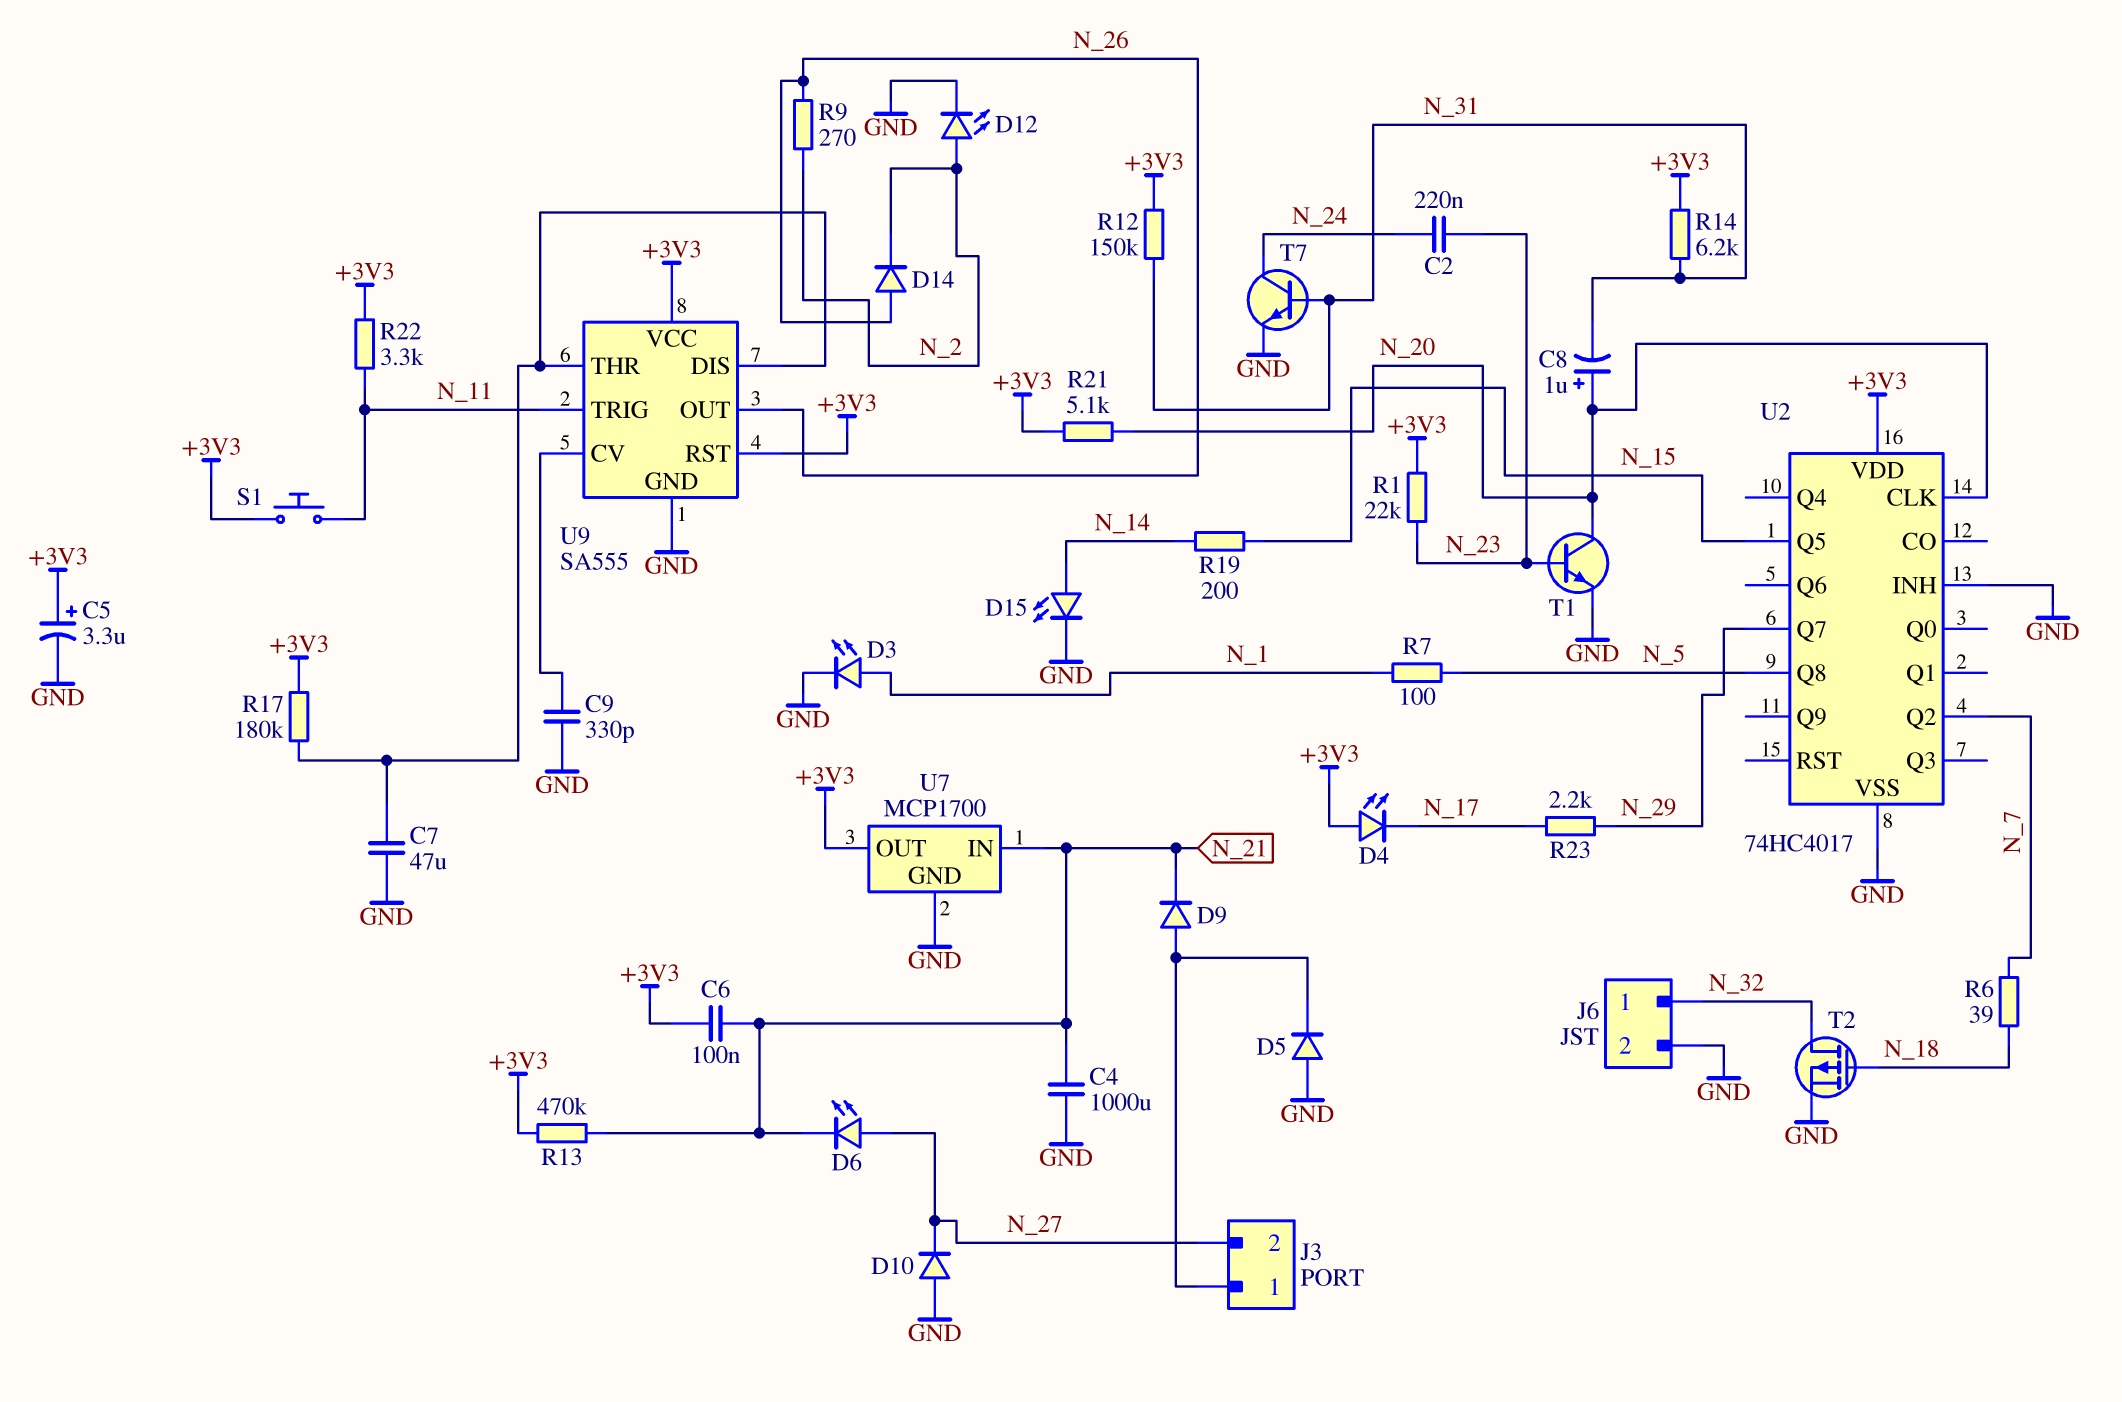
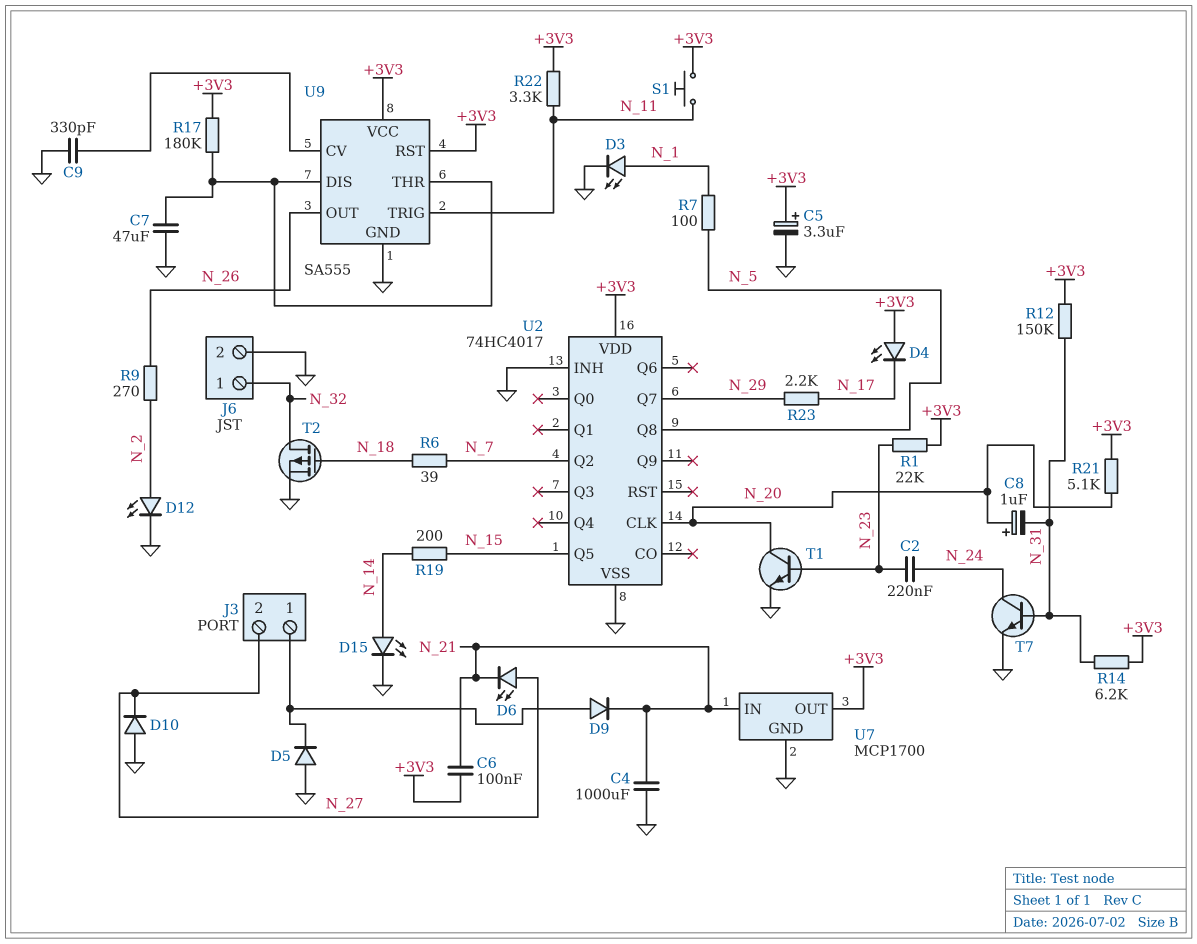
D14: diode (A N_26, K N_2) -> none
R13: 470k (+3V3, N_21) -> none

